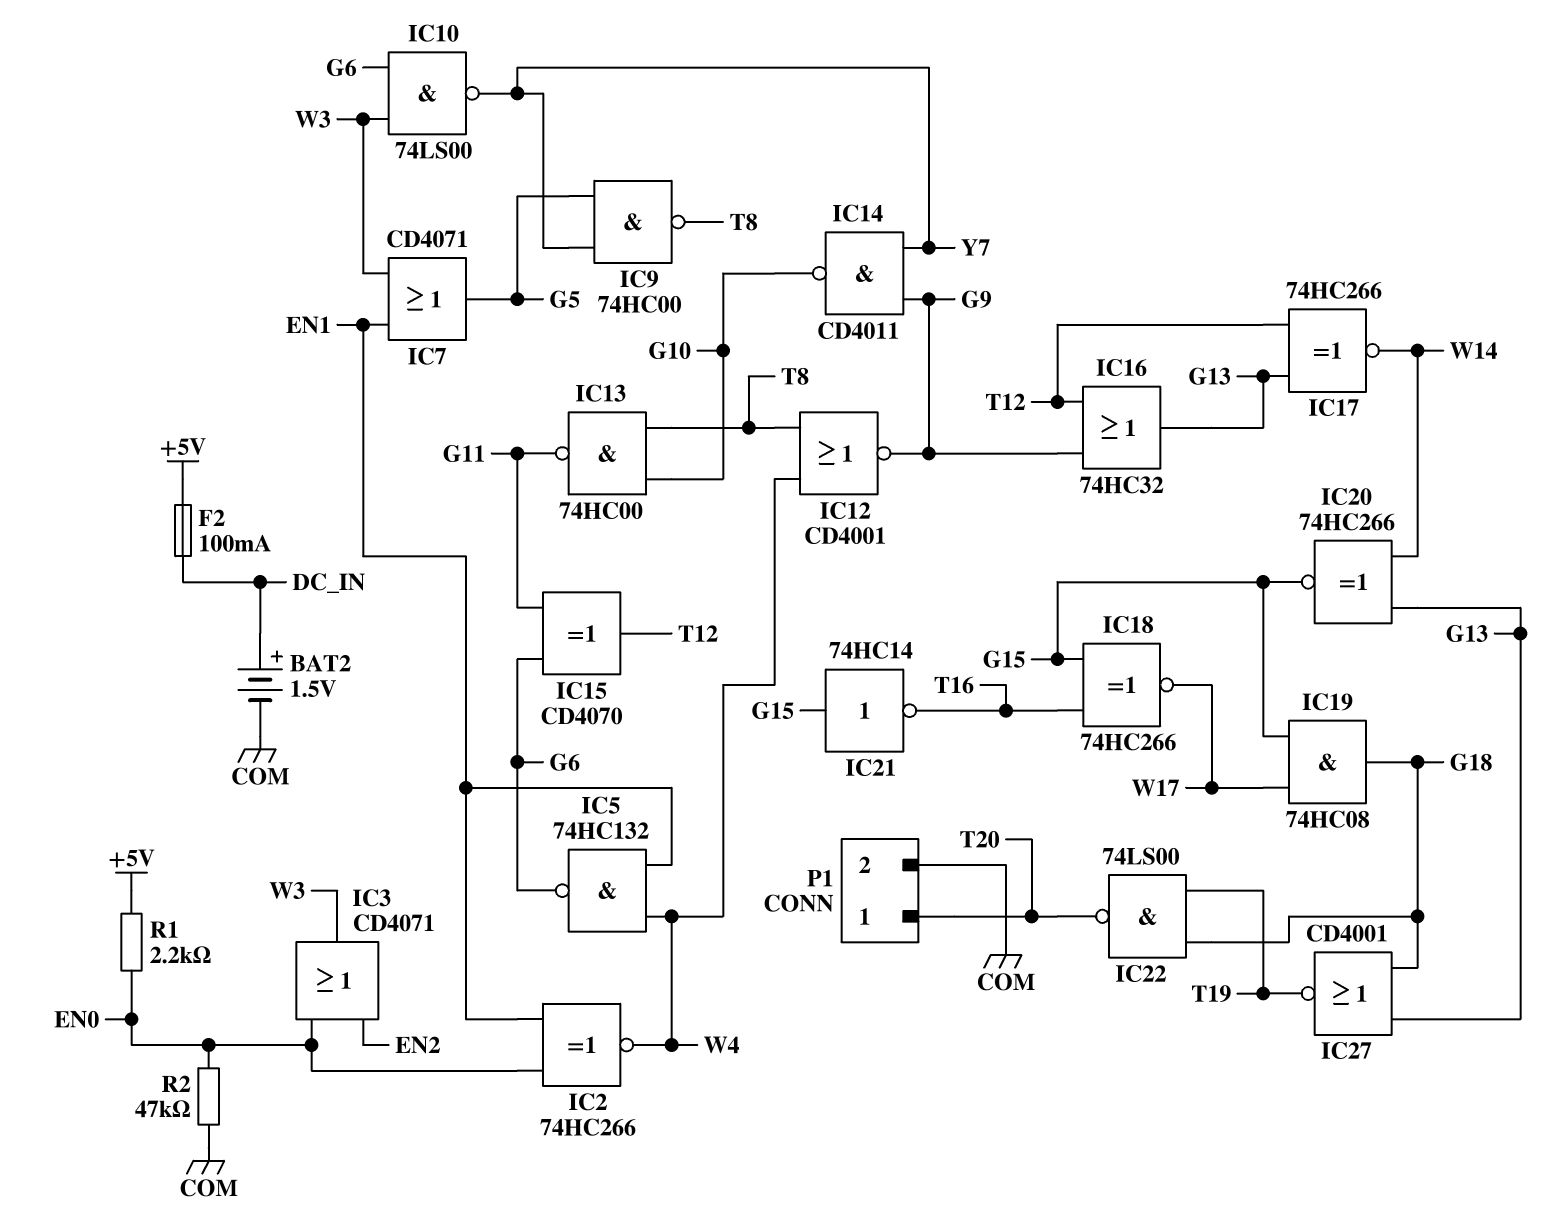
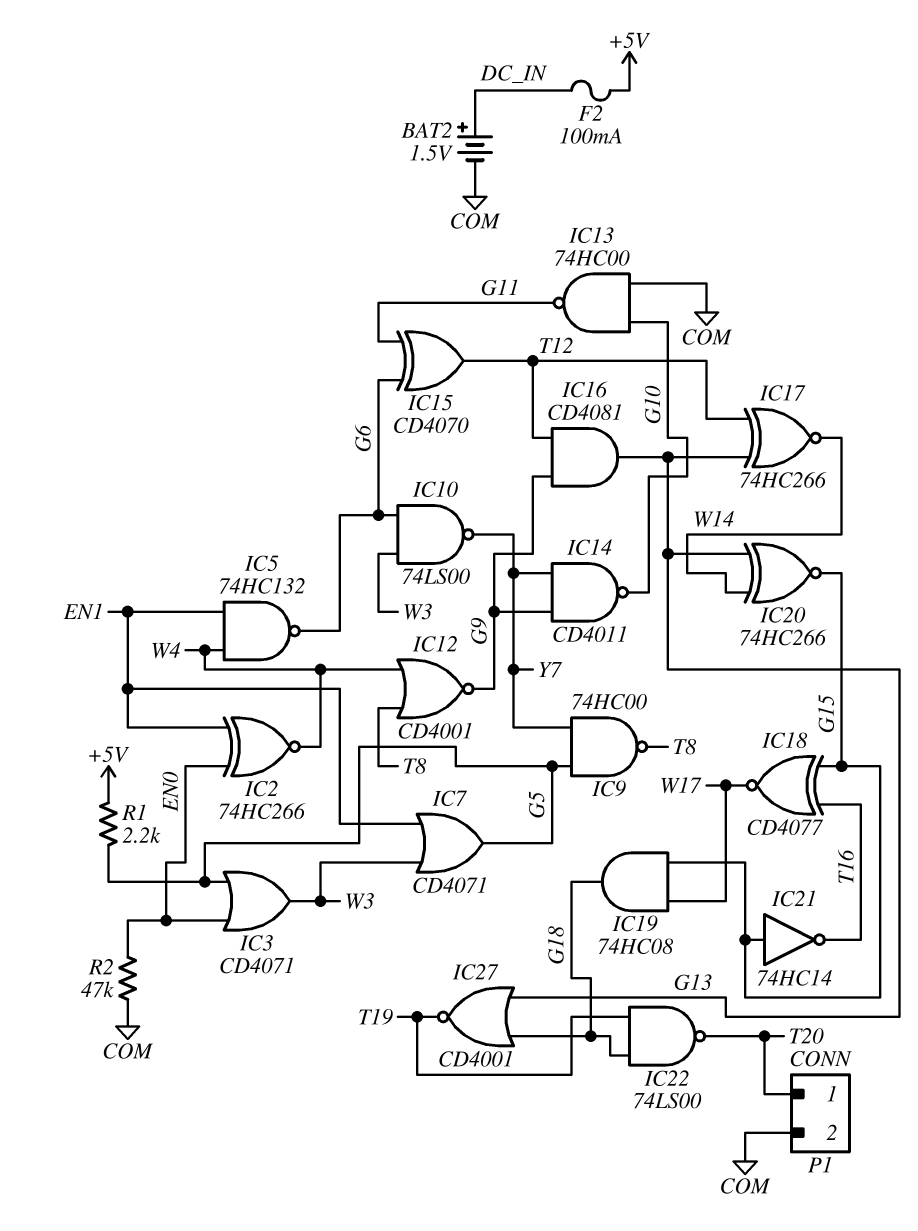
IC3: OR CD4071 (in EN0, in EN2, out W3) -> OR CD4071 (in EN0, in G5, out W3)
IC13: NAND 74HC00 (in G10, in T8, out G11) -> NAND 74HC00 (in COM, in G10, out G11)
IC16: OR 74HC32 (in G9, in T12, out G13) -> AND CD4081 (in G9, in T12, out G13)
IC18: XNOR 74HC266 (in G15, in T16, out W17) -> XNOR CD4077 (in G15, in T16, out W17)
R1: 2.2k (+5V, EN0) -> 2.2k (+5V, G5)

